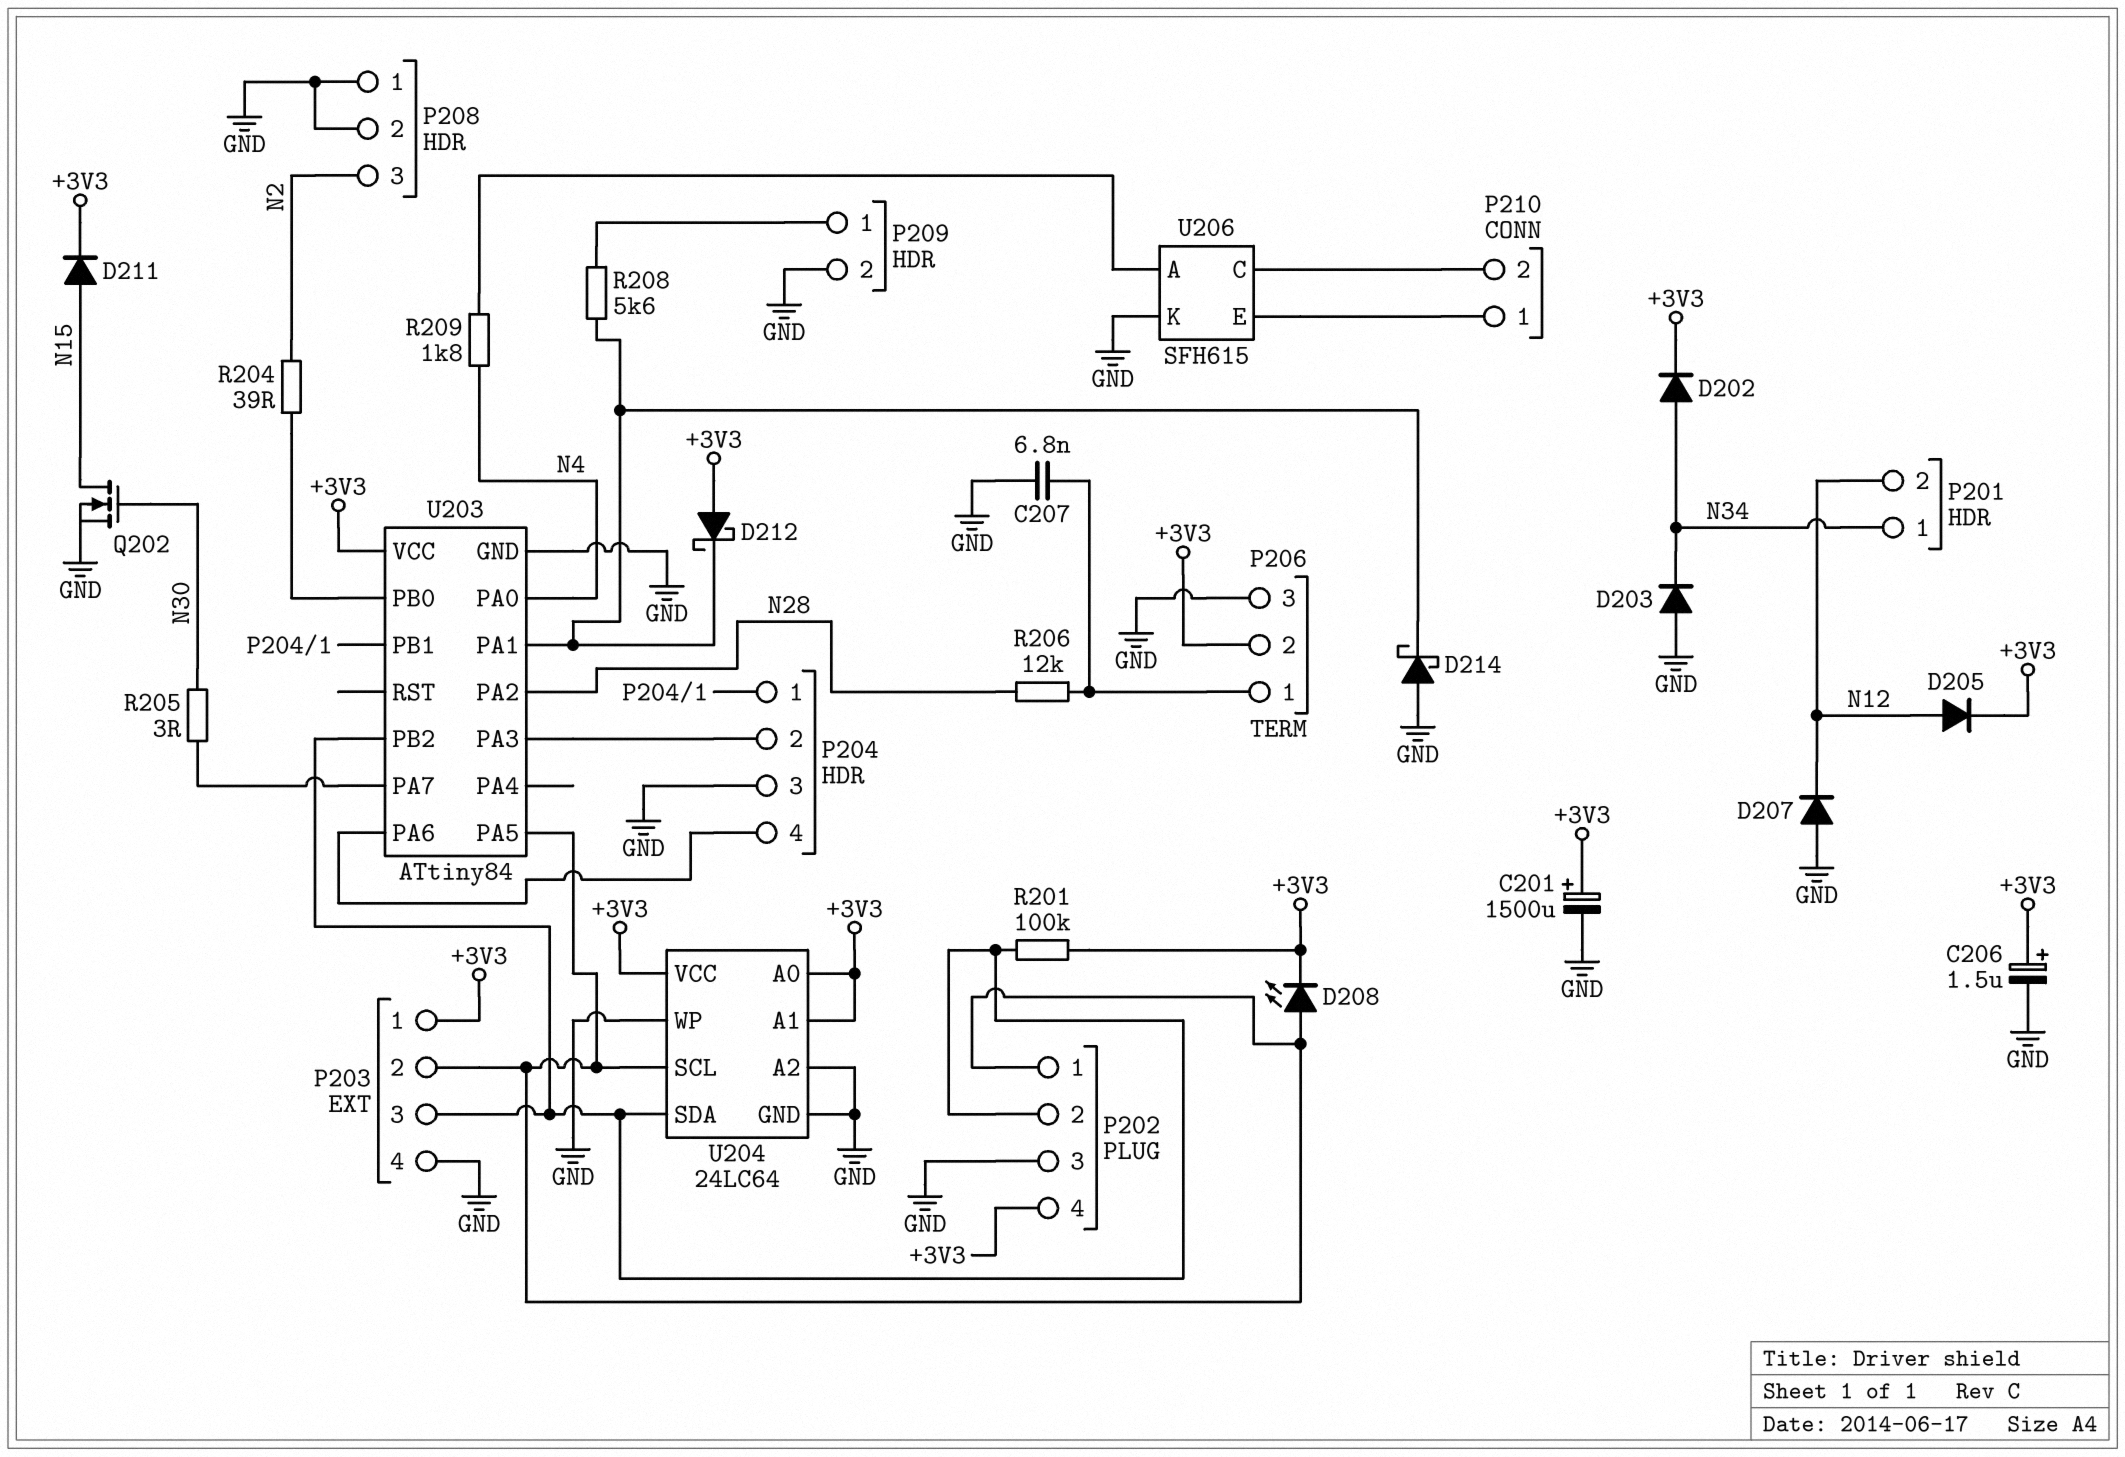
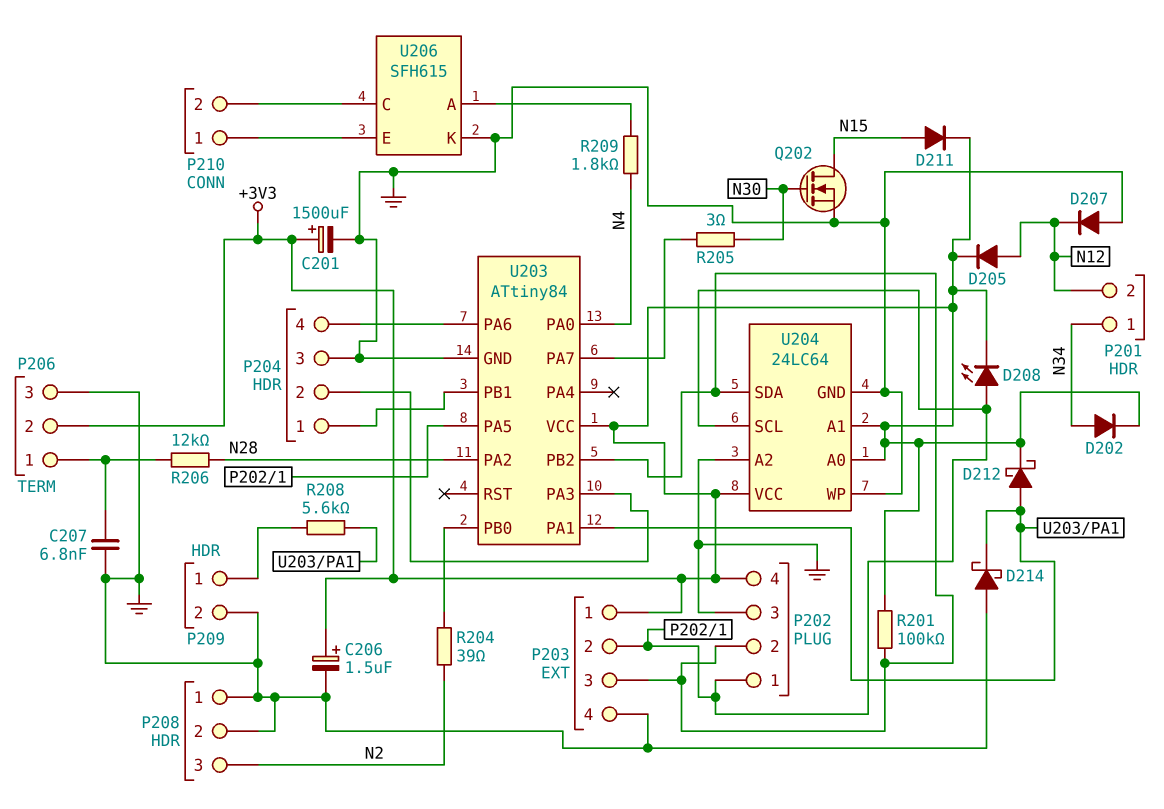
D203: diode (A GND, K N34) -> none
D212: schottky (A +3V3, K U203/PA1) -> schottky (A U203/PA1, K +3V3)

